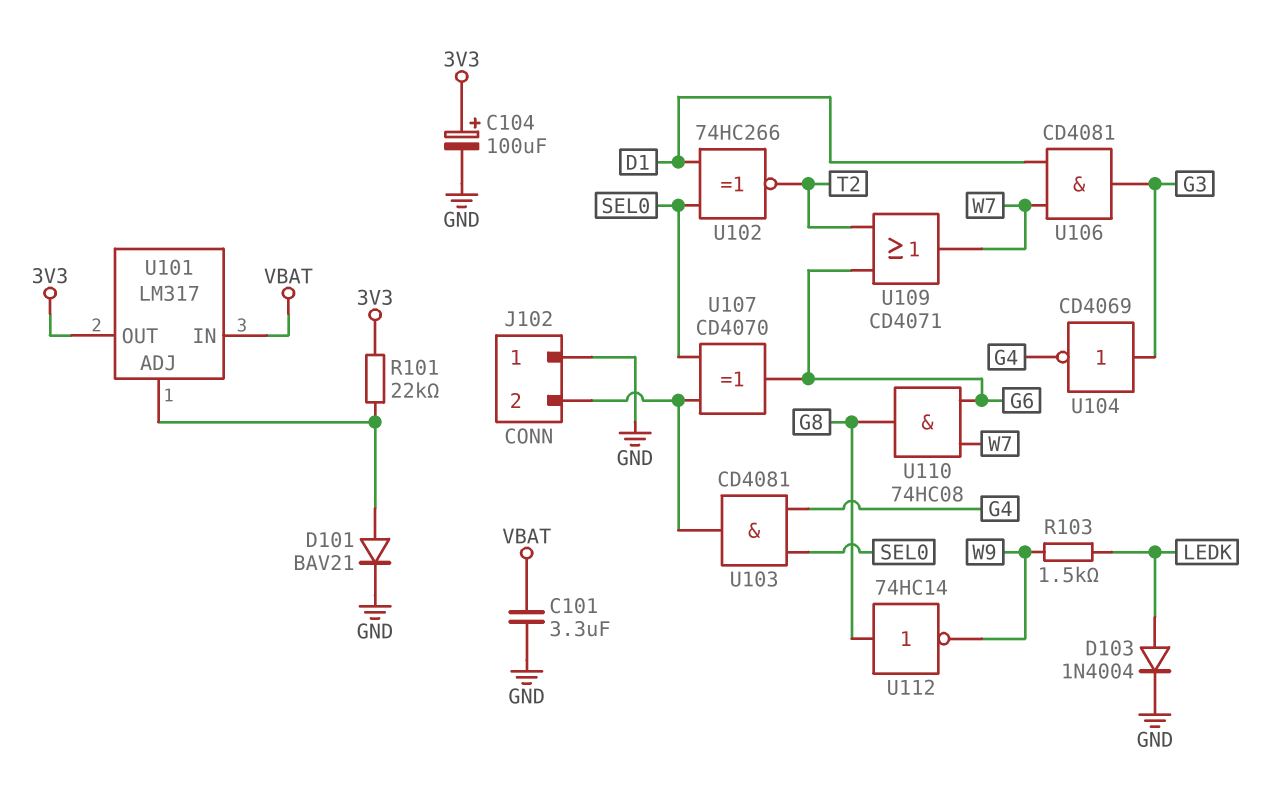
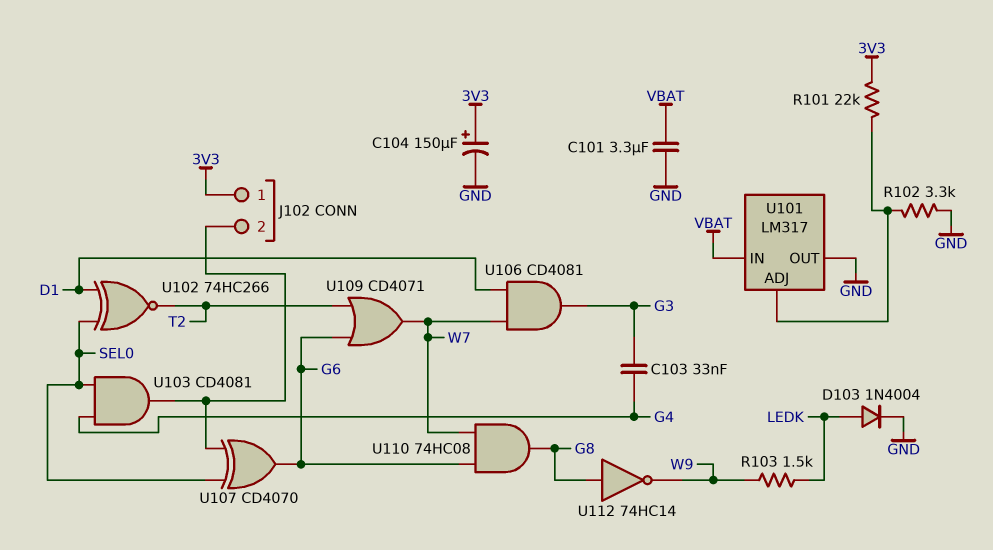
C103: none -> 33nF (G3, G4)
C104: 100uF (plus 3V3, minus GND) -> 150uF (plus 3V3, minus GND)
D101: diode BAV21 (A U101/ADJ, K GND) -> none
J102 pin 1: GND -> 3V3
R102: none -> 3.3k (GND, U101/ADJ)
U101 pin OUT: 3V3 -> GND
U104: NOT CD4069 (in G3, out G4) -> none

